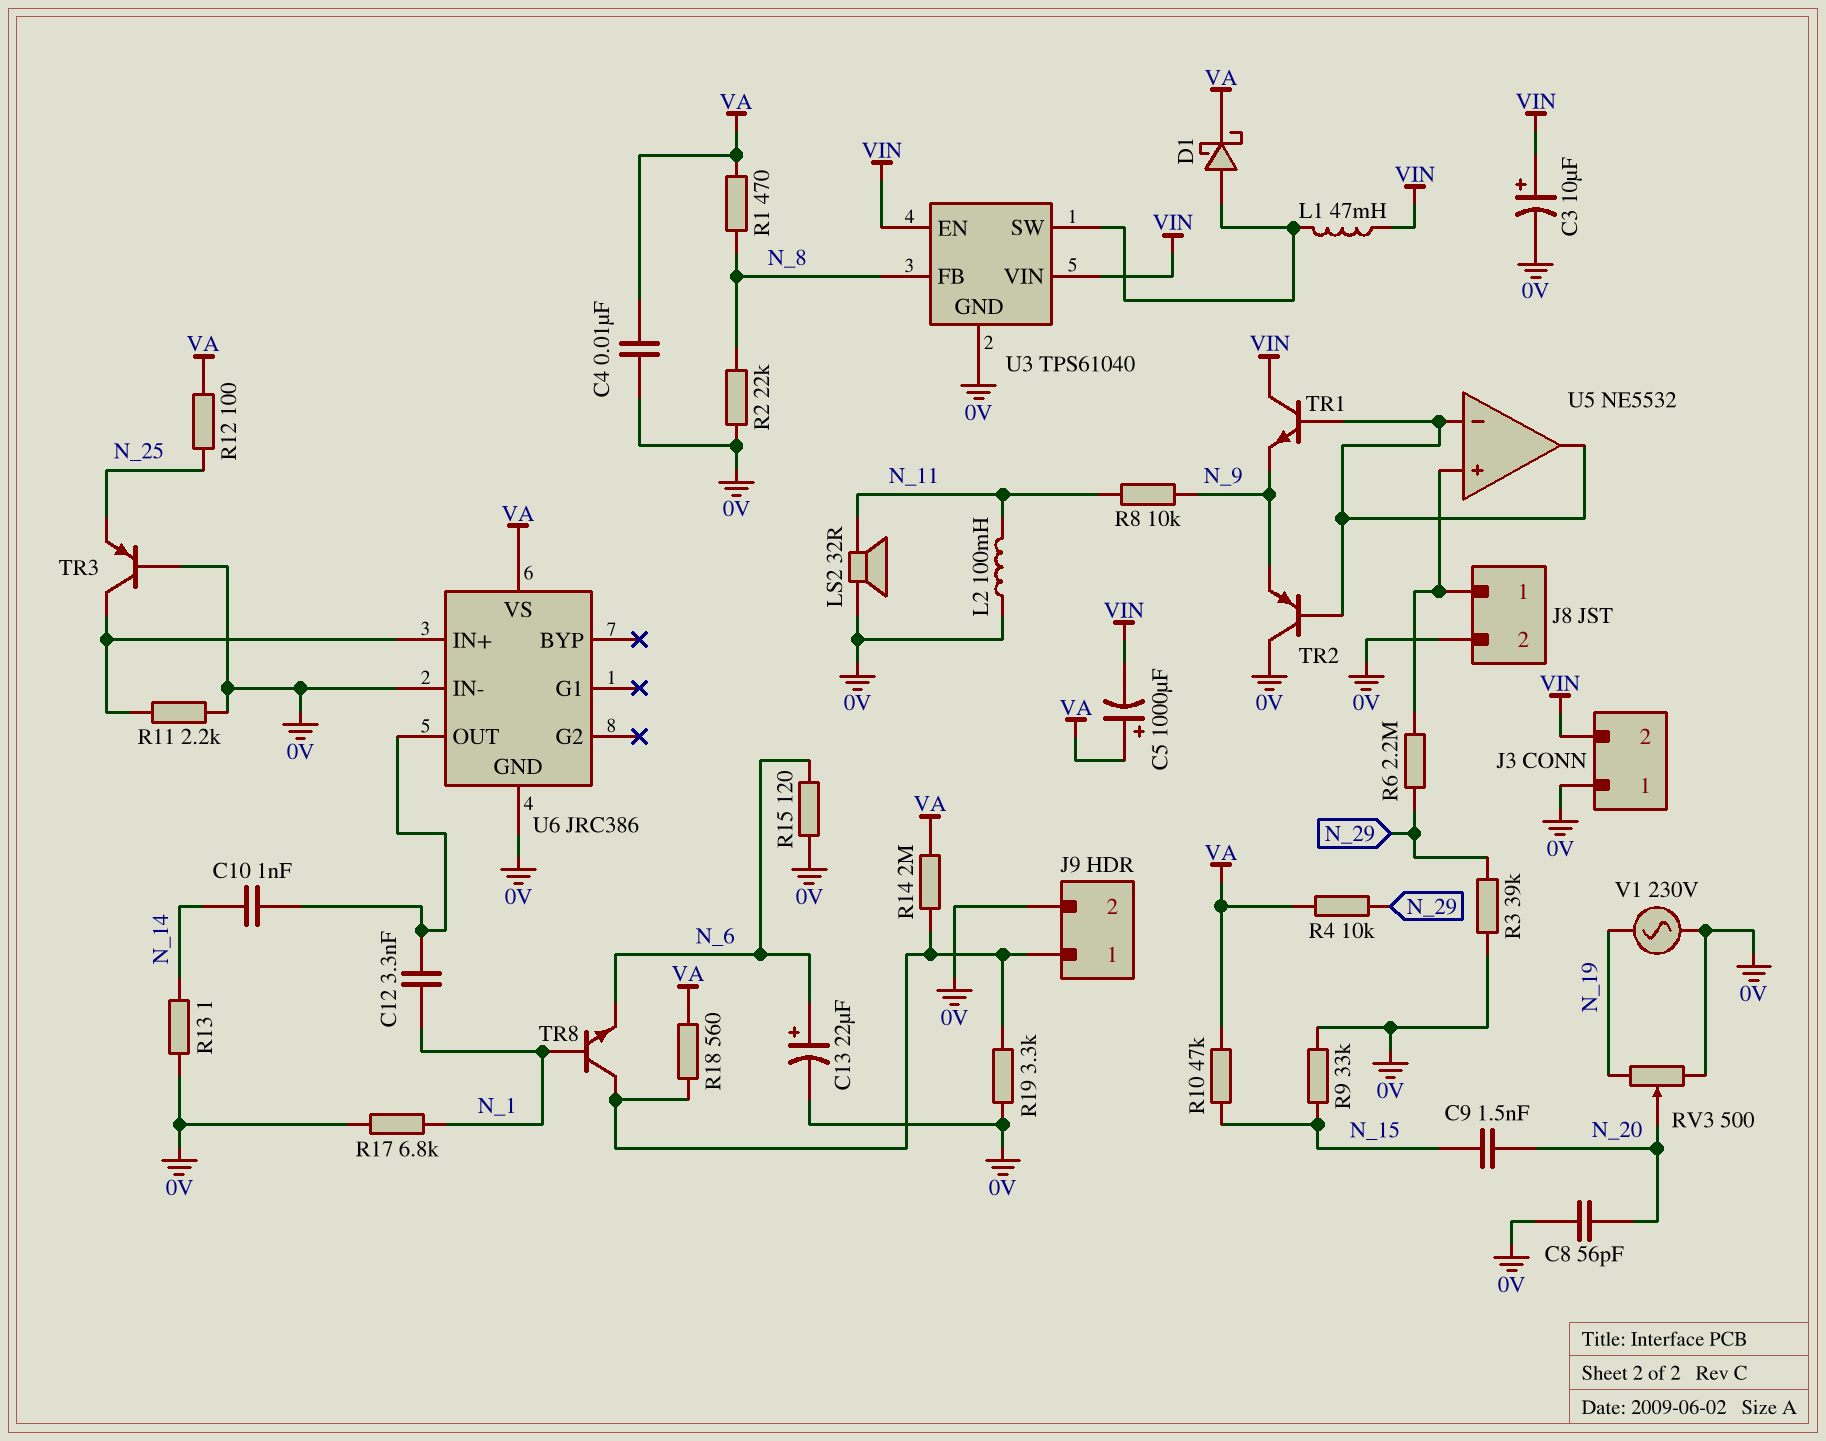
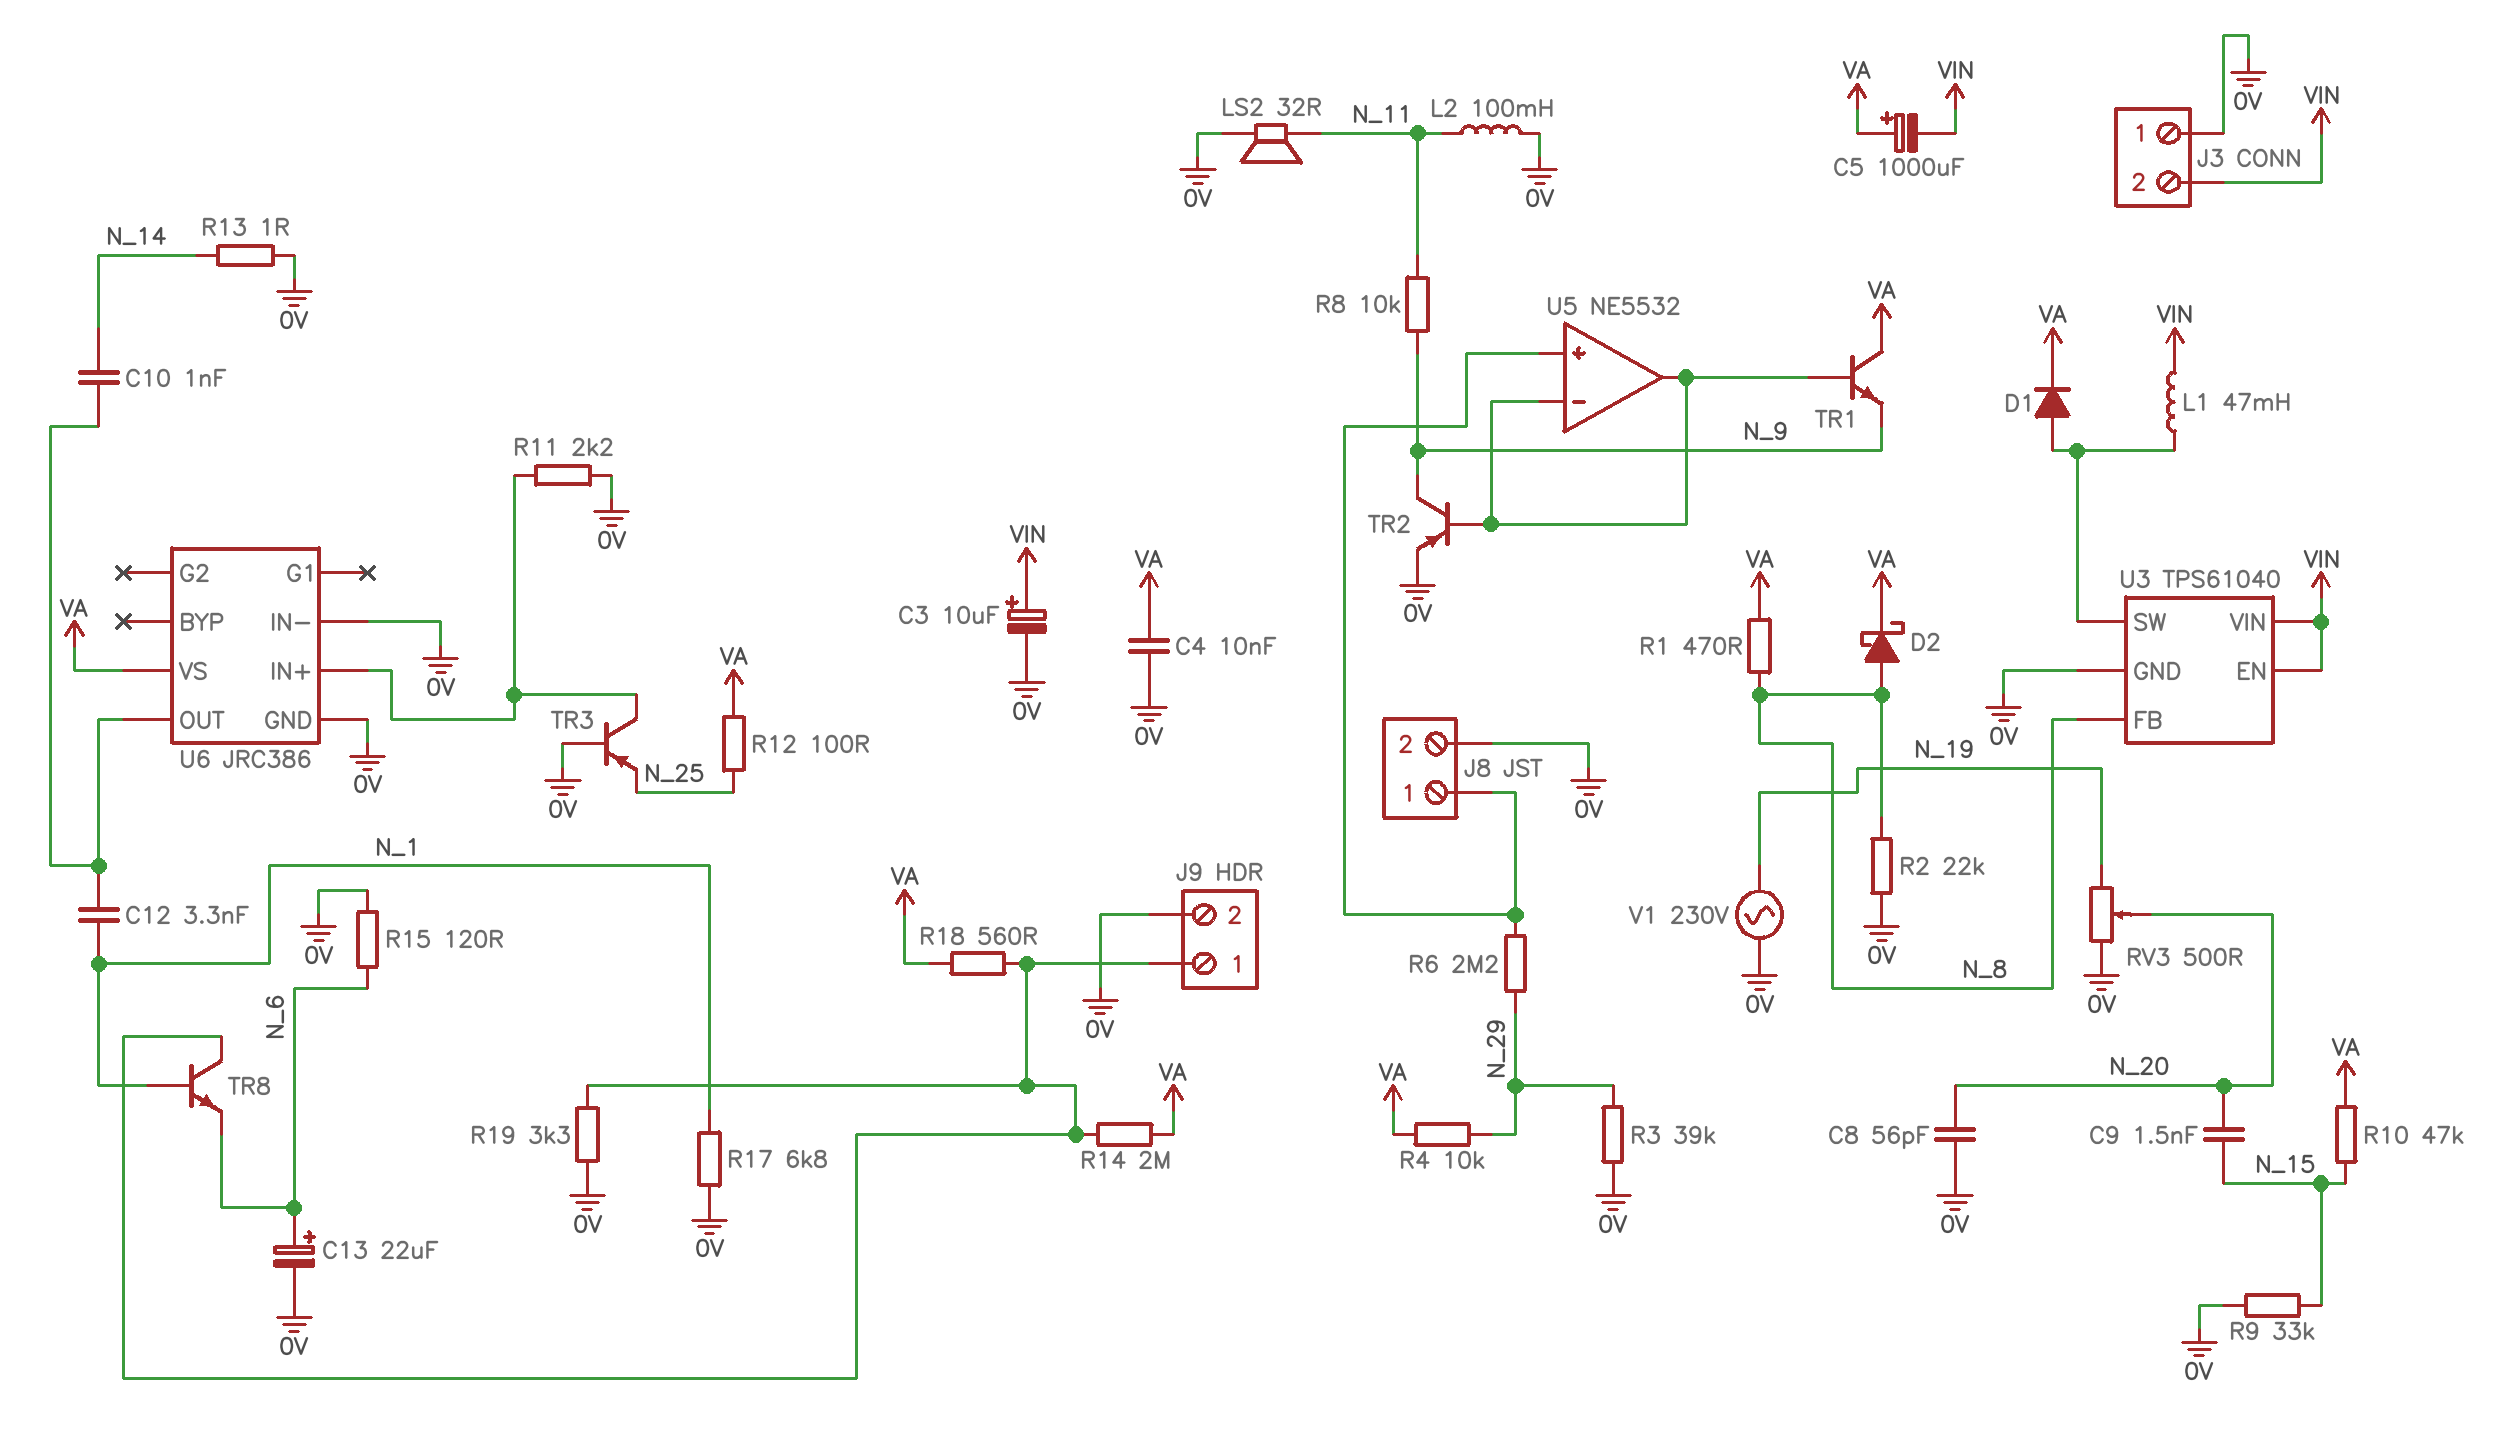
D1: schottky (A U3/SW, K VA) -> diode (A U3/SW, K VA)
D2: none -> schottky (A N_8, K VA)
TR1: NPN (B U5/in-, C VIN, E N_9) -> NPN (B U5/in-, C VA, E N_9)
TR2: PNP (B U5/in-, C 0V, E N_9) -> PNP (B U5/in-, C N_9, E 0V)

